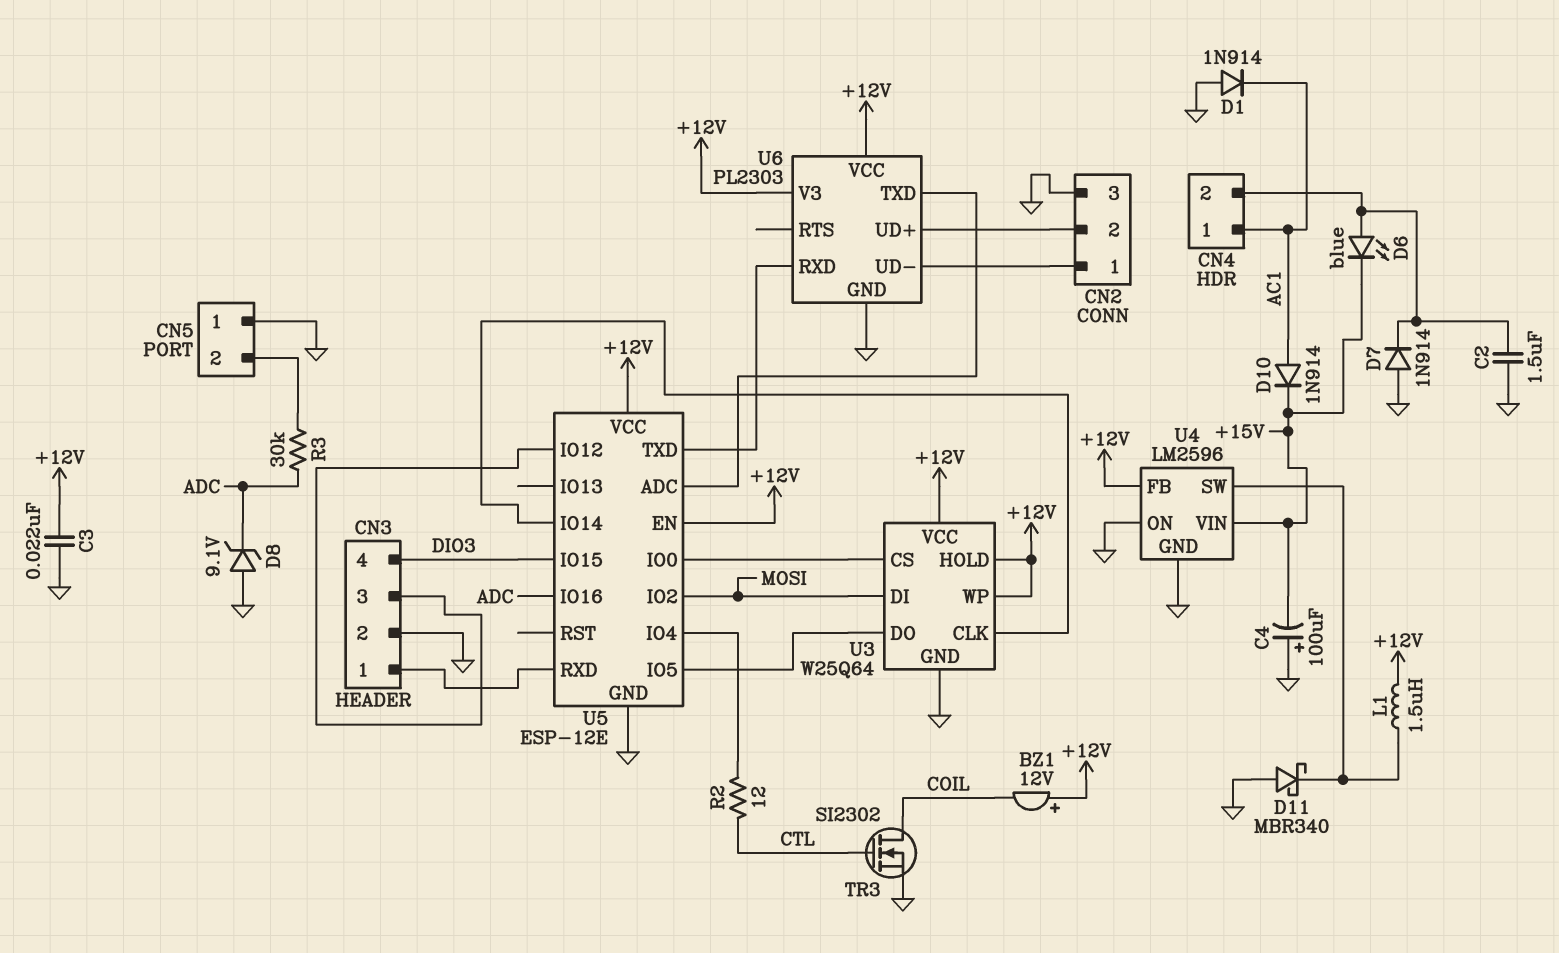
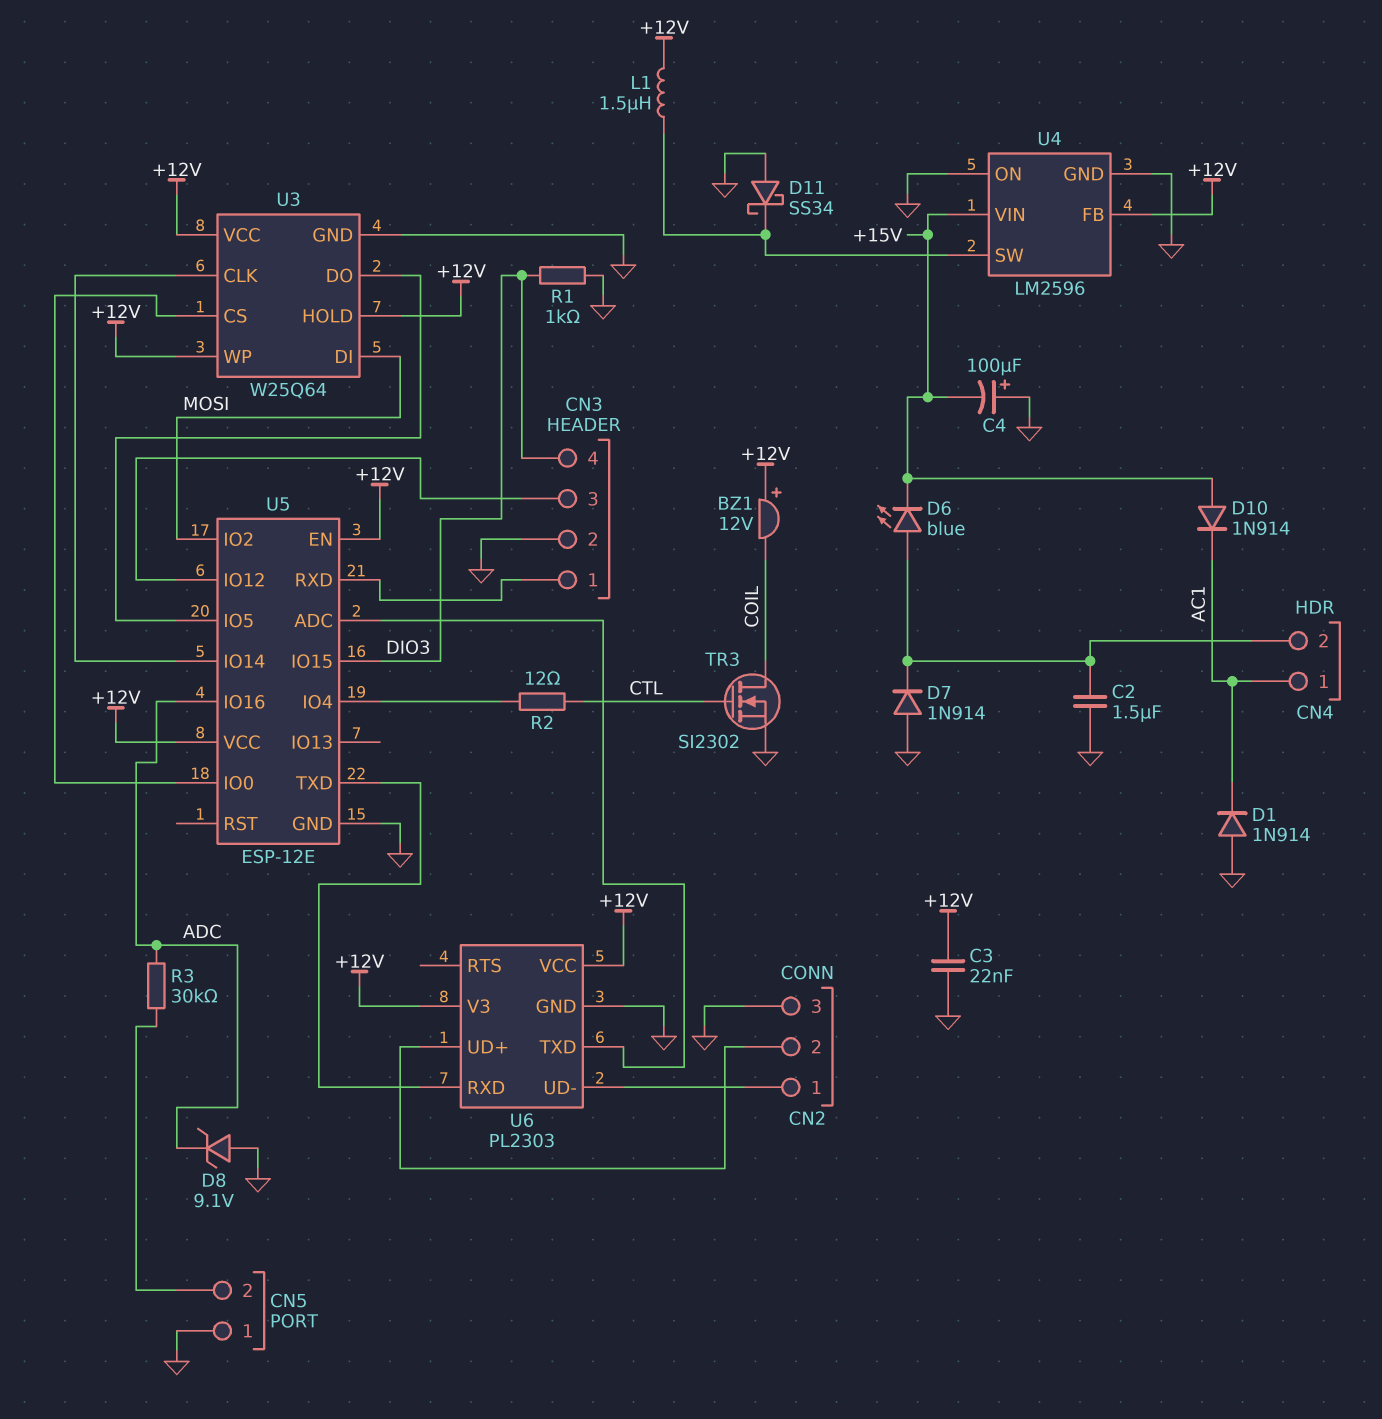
D10: diode 1N914 (A AC1, K +15V) -> diode 1N914 (A +15V, K AC1)
D11: schottky MBR340 (A GND, K U4/SW) -> schottky SS34 (A GND, K U4/SW)
R1: none -> 1k (DIO3, GND)

